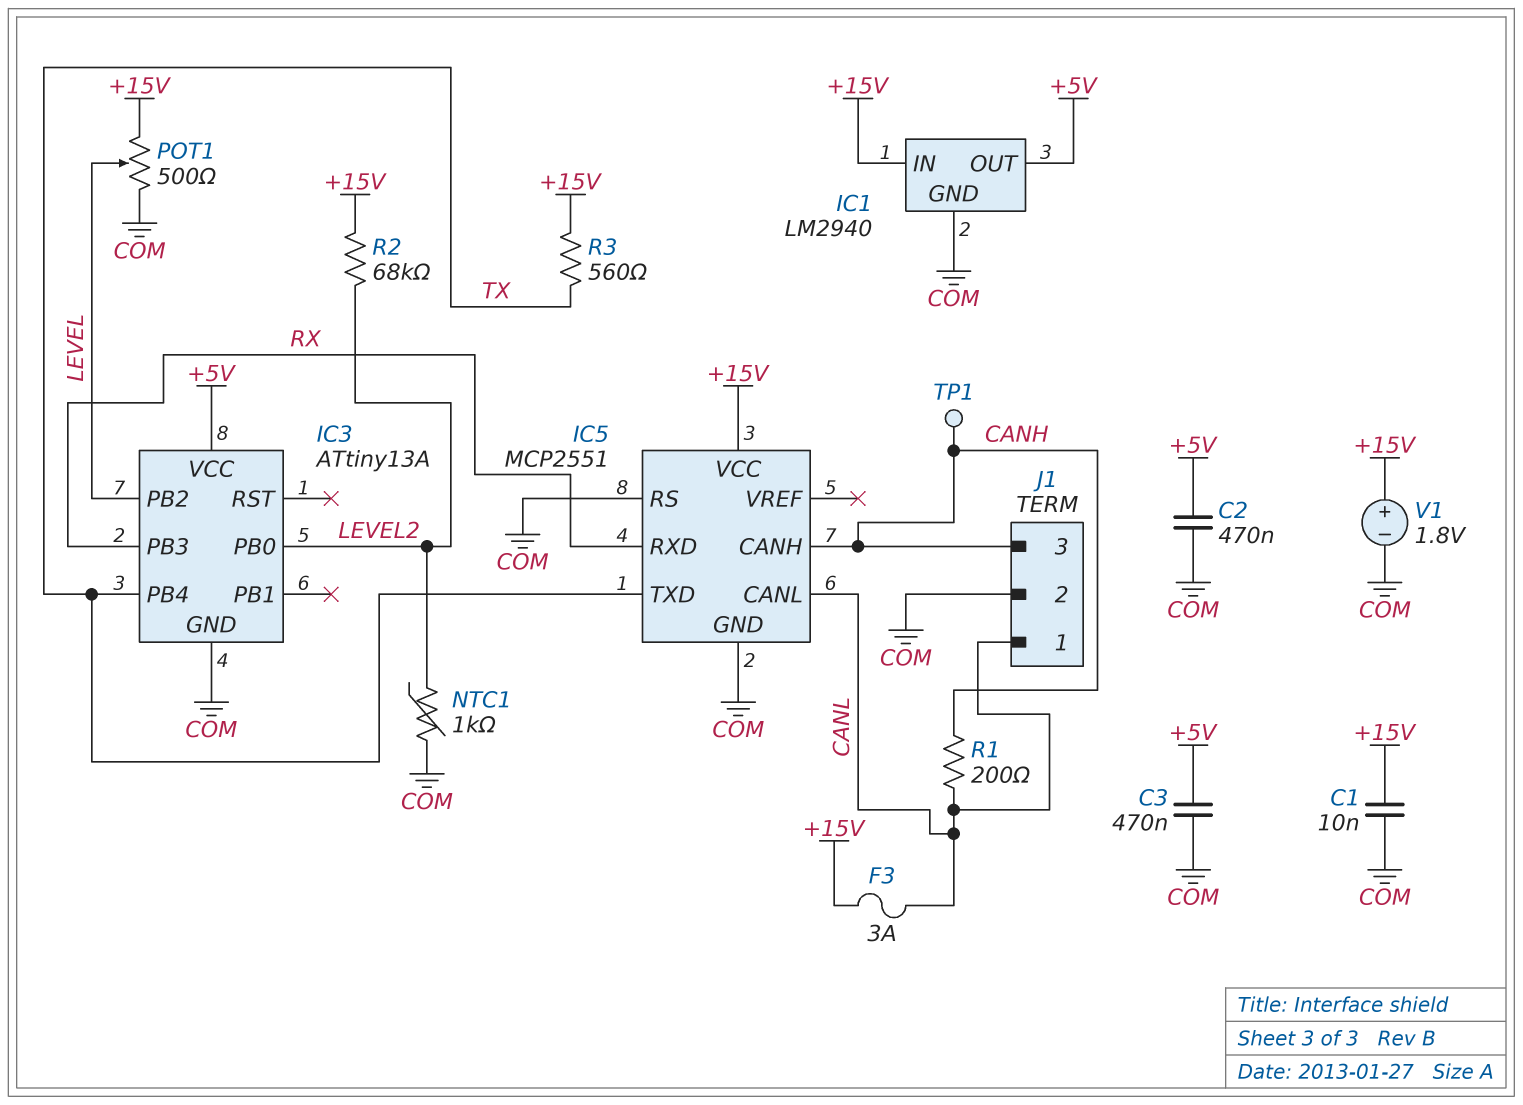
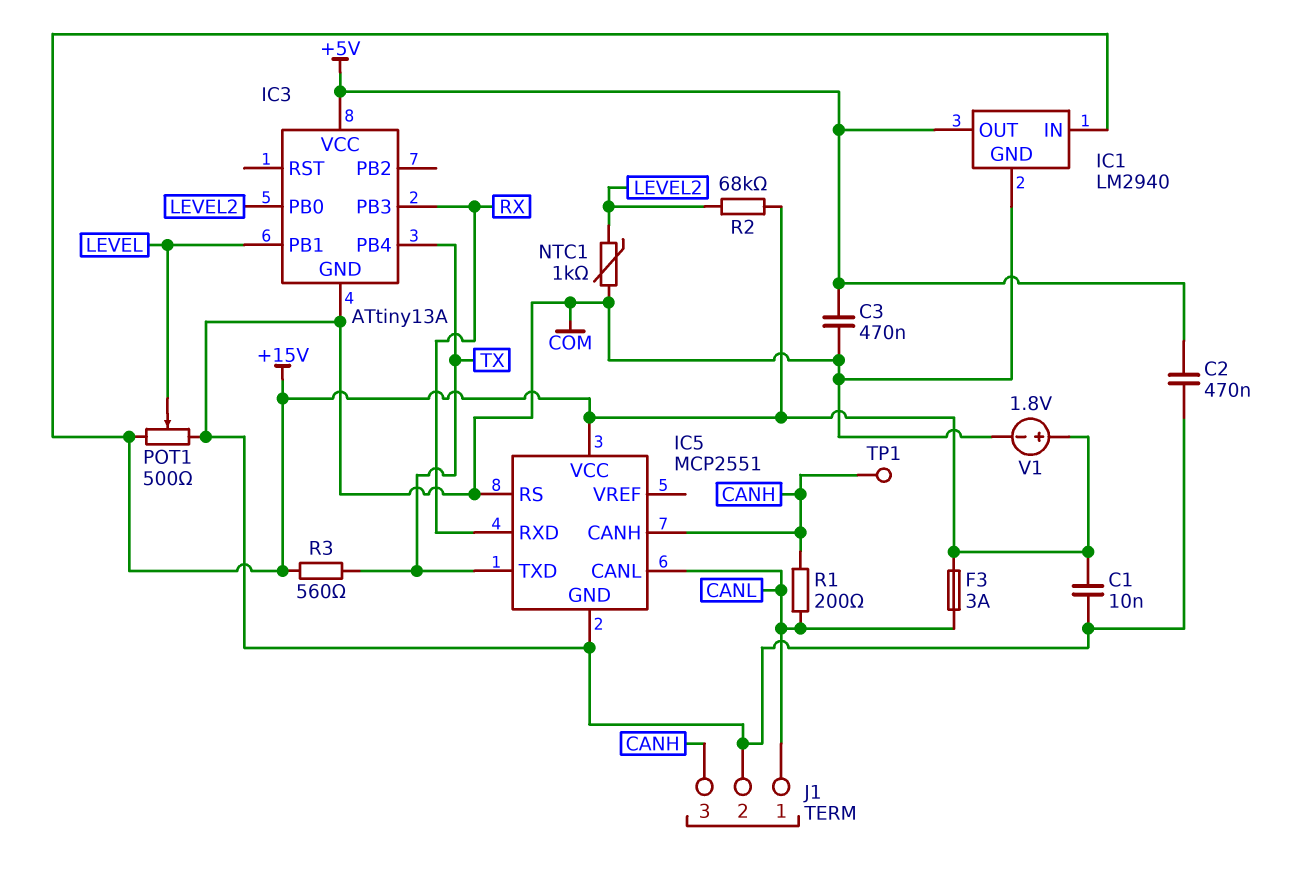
IC3 pin PB1: none -> LEVEL
IC3 pin PB2: LEVEL -> none

